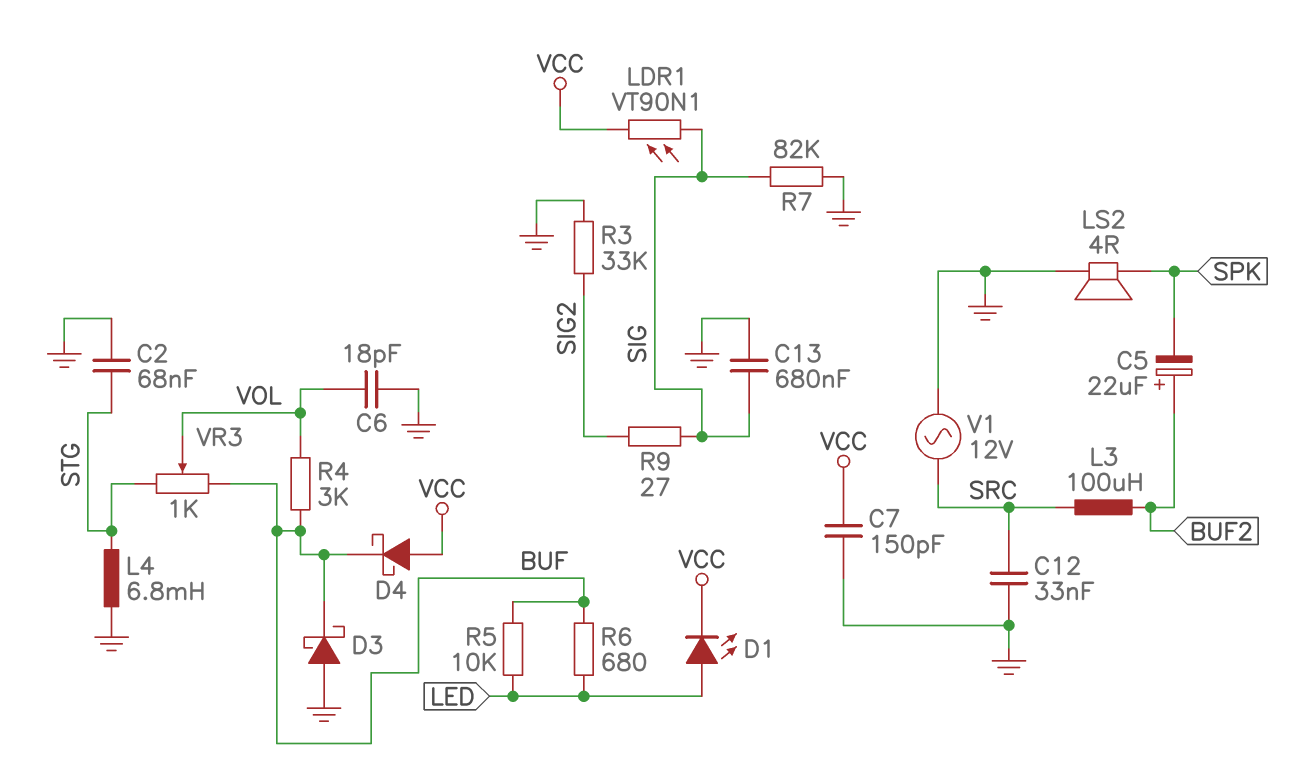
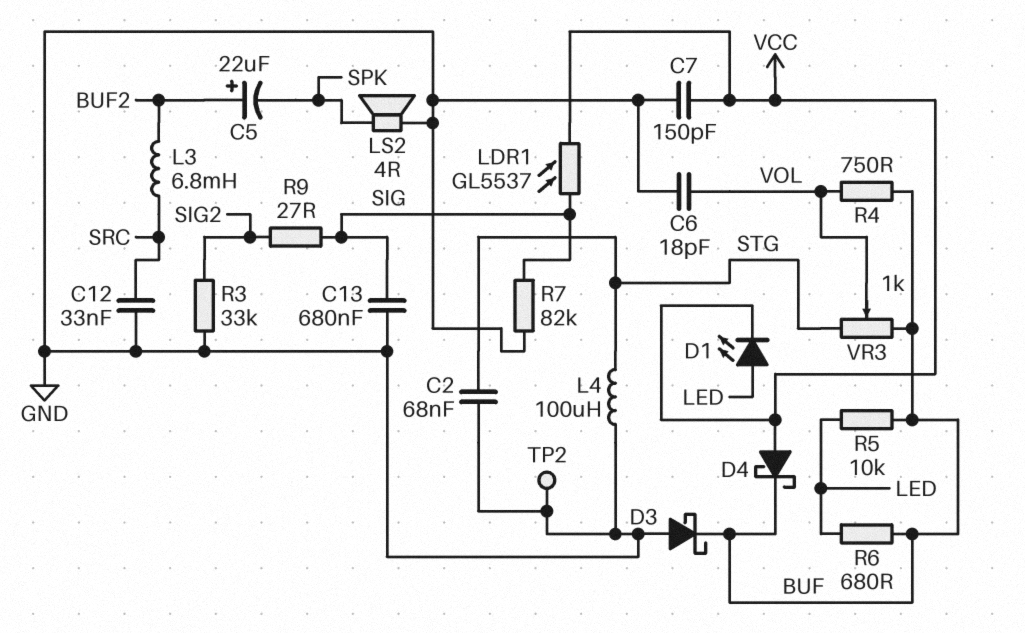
L3: 100uH (BUF2, SRC) -> 6.8mH (BUF2, SRC)
L4: 6.8mH (GND, STG) -> 100uH (GND, STG)
LDR1: VT90N1 (SIG, VCC) -> GL5537 (SIG, VCC)
R4: 3k (BUF, VOL) -> 750 (BUF, VOL)
TP2: none -> test point (GND)
V1: AC 12V (GND, SRC) -> none

